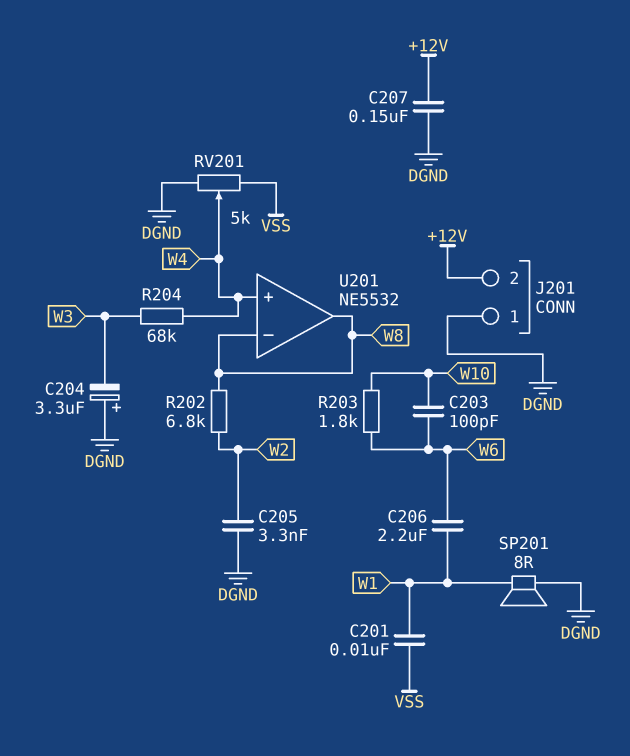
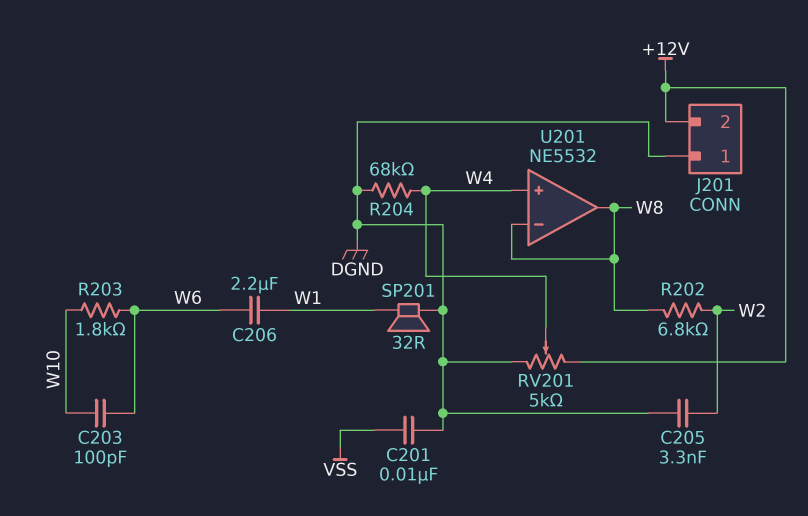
C201: 10nF (VSS, W1) -> 10nF (DGND, VSS)
C204: 3.3uF (plus DGND, minus W3) -> none
C207: 150nF (+12V, DGND) -> none
R204: 68k (W3, W4) -> 68k (DGND, W4)
RV201: 5k (DGND, VSS, wiper W4) -> 5k (+12V, DGND, wiper W4)
SP201: speaker 8R (DGND, W1) -> speaker 32R (DGND, W1)

